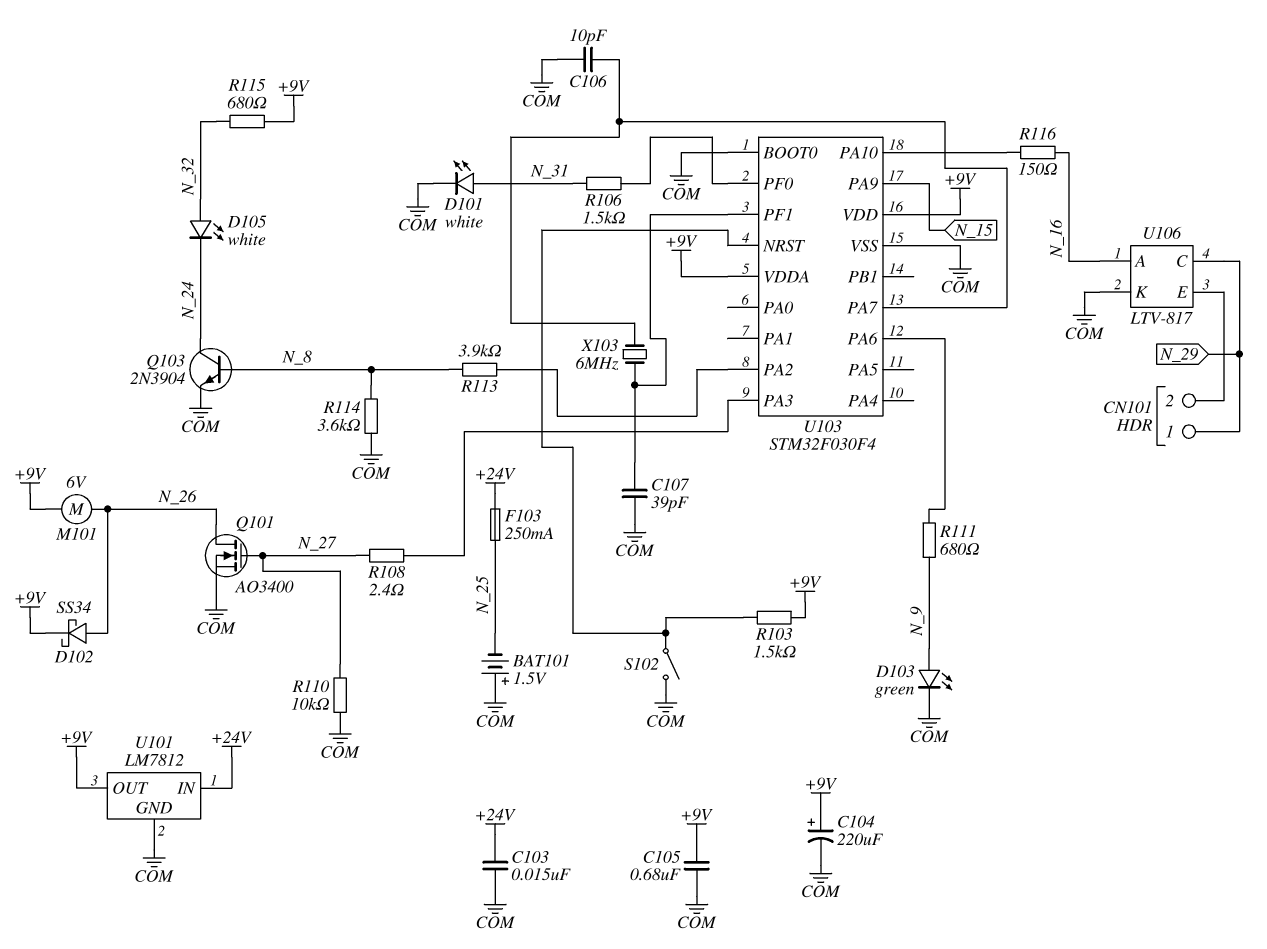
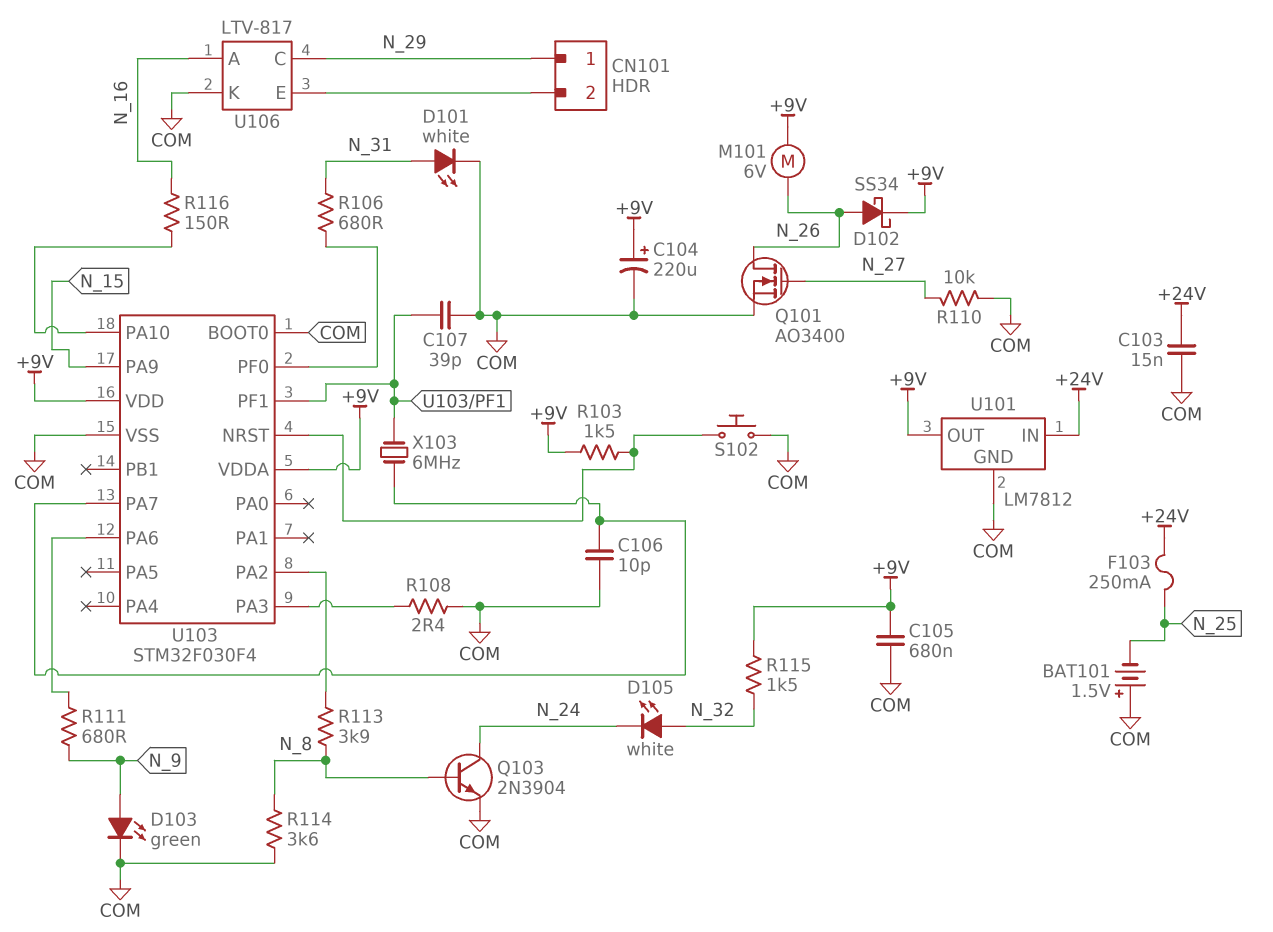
R106: 1.5k (N_31, U103/PF0) -> 680 (N_31, U103/PF0)
R108: 2.4 (N_27, U103/PA3) -> 2.4 (COM, U103/PA3)
R115: 680 (+9V, N_32) -> 1.5k (+9V, N_32)
S102: switch (COM, U103/NRST) -> button (COM, U103/NRST)

